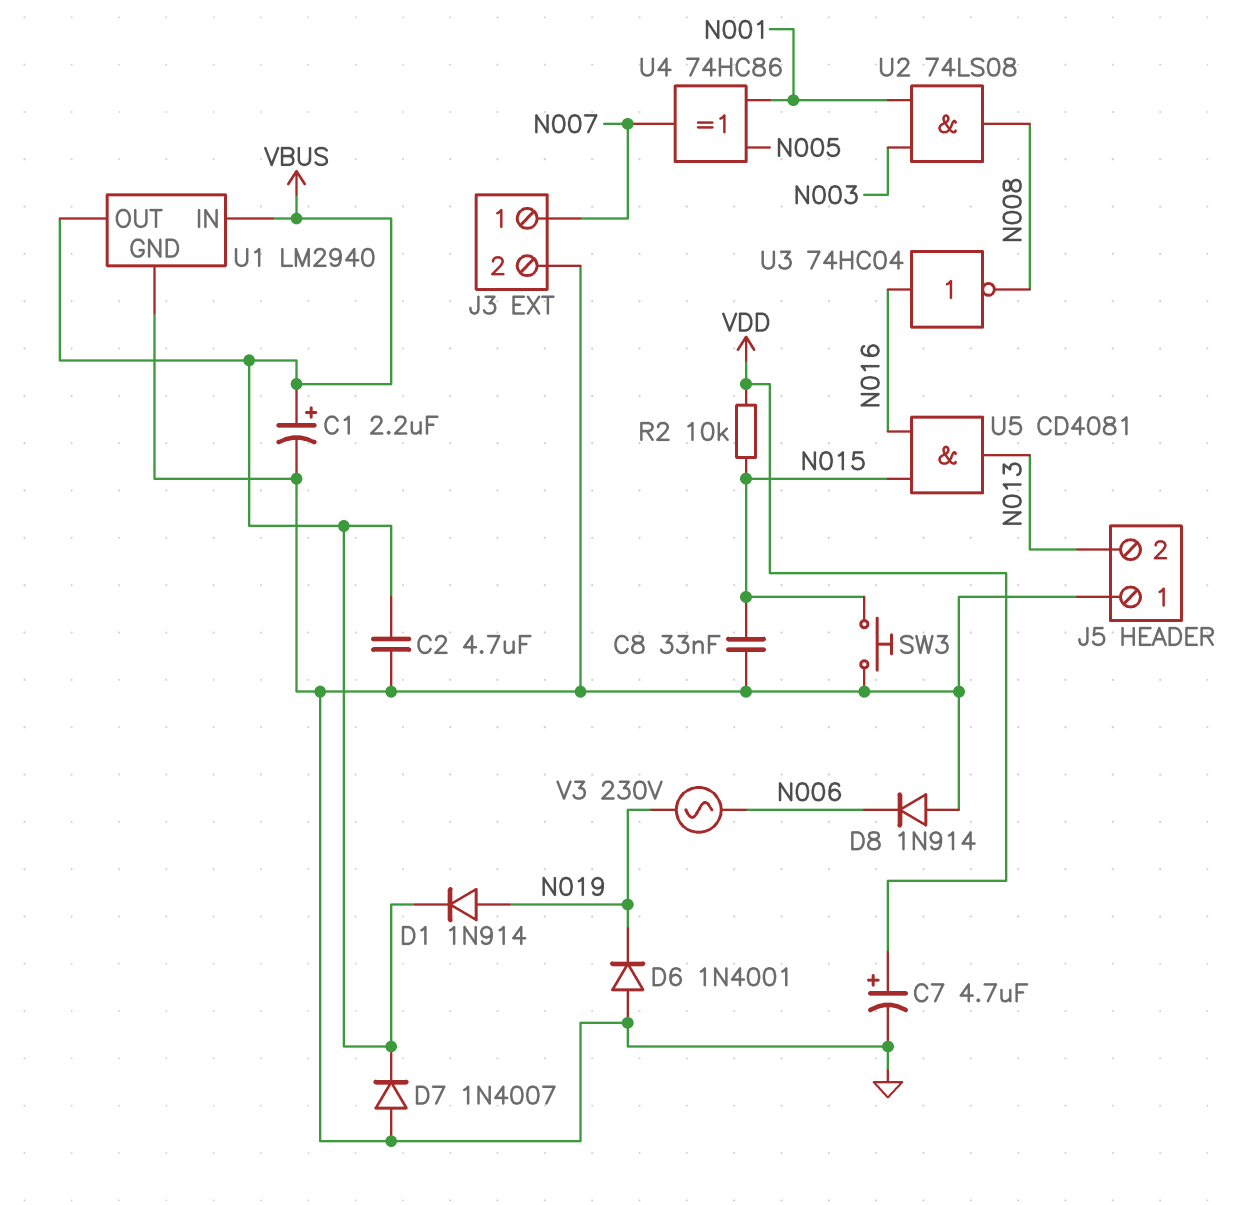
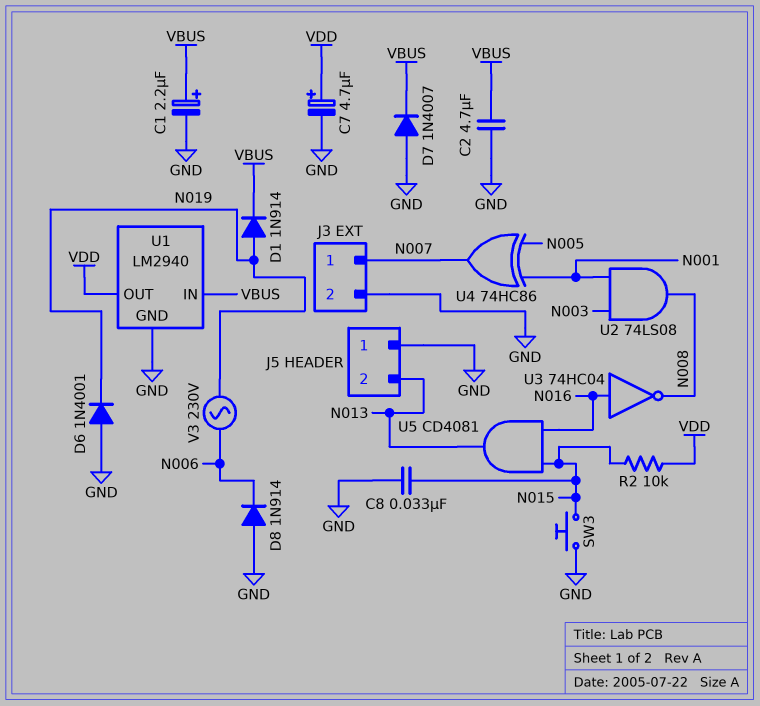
U1 pin OUT: VBUS -> VDD

